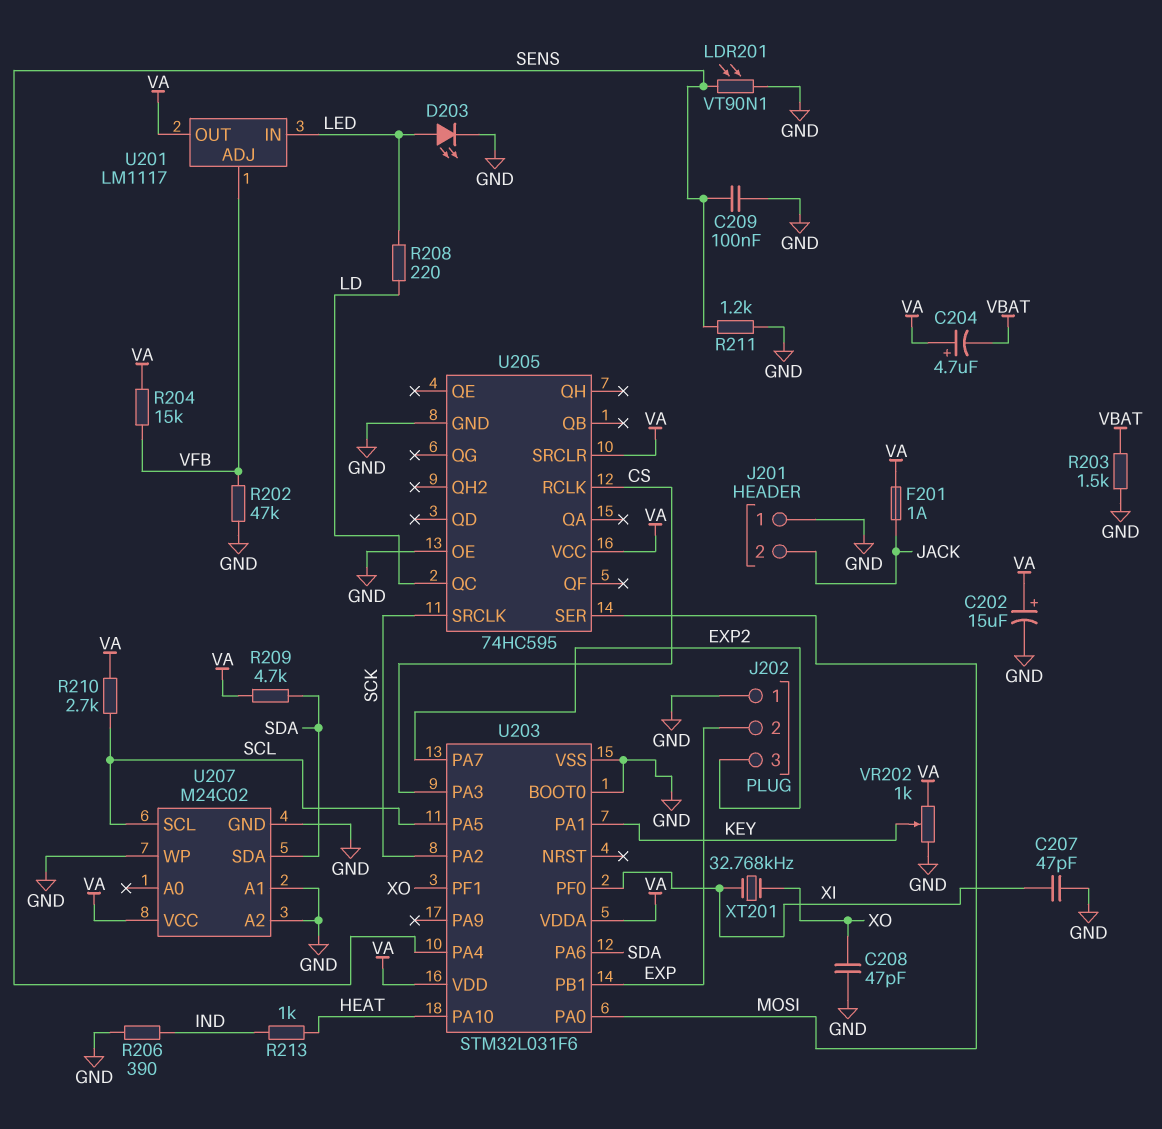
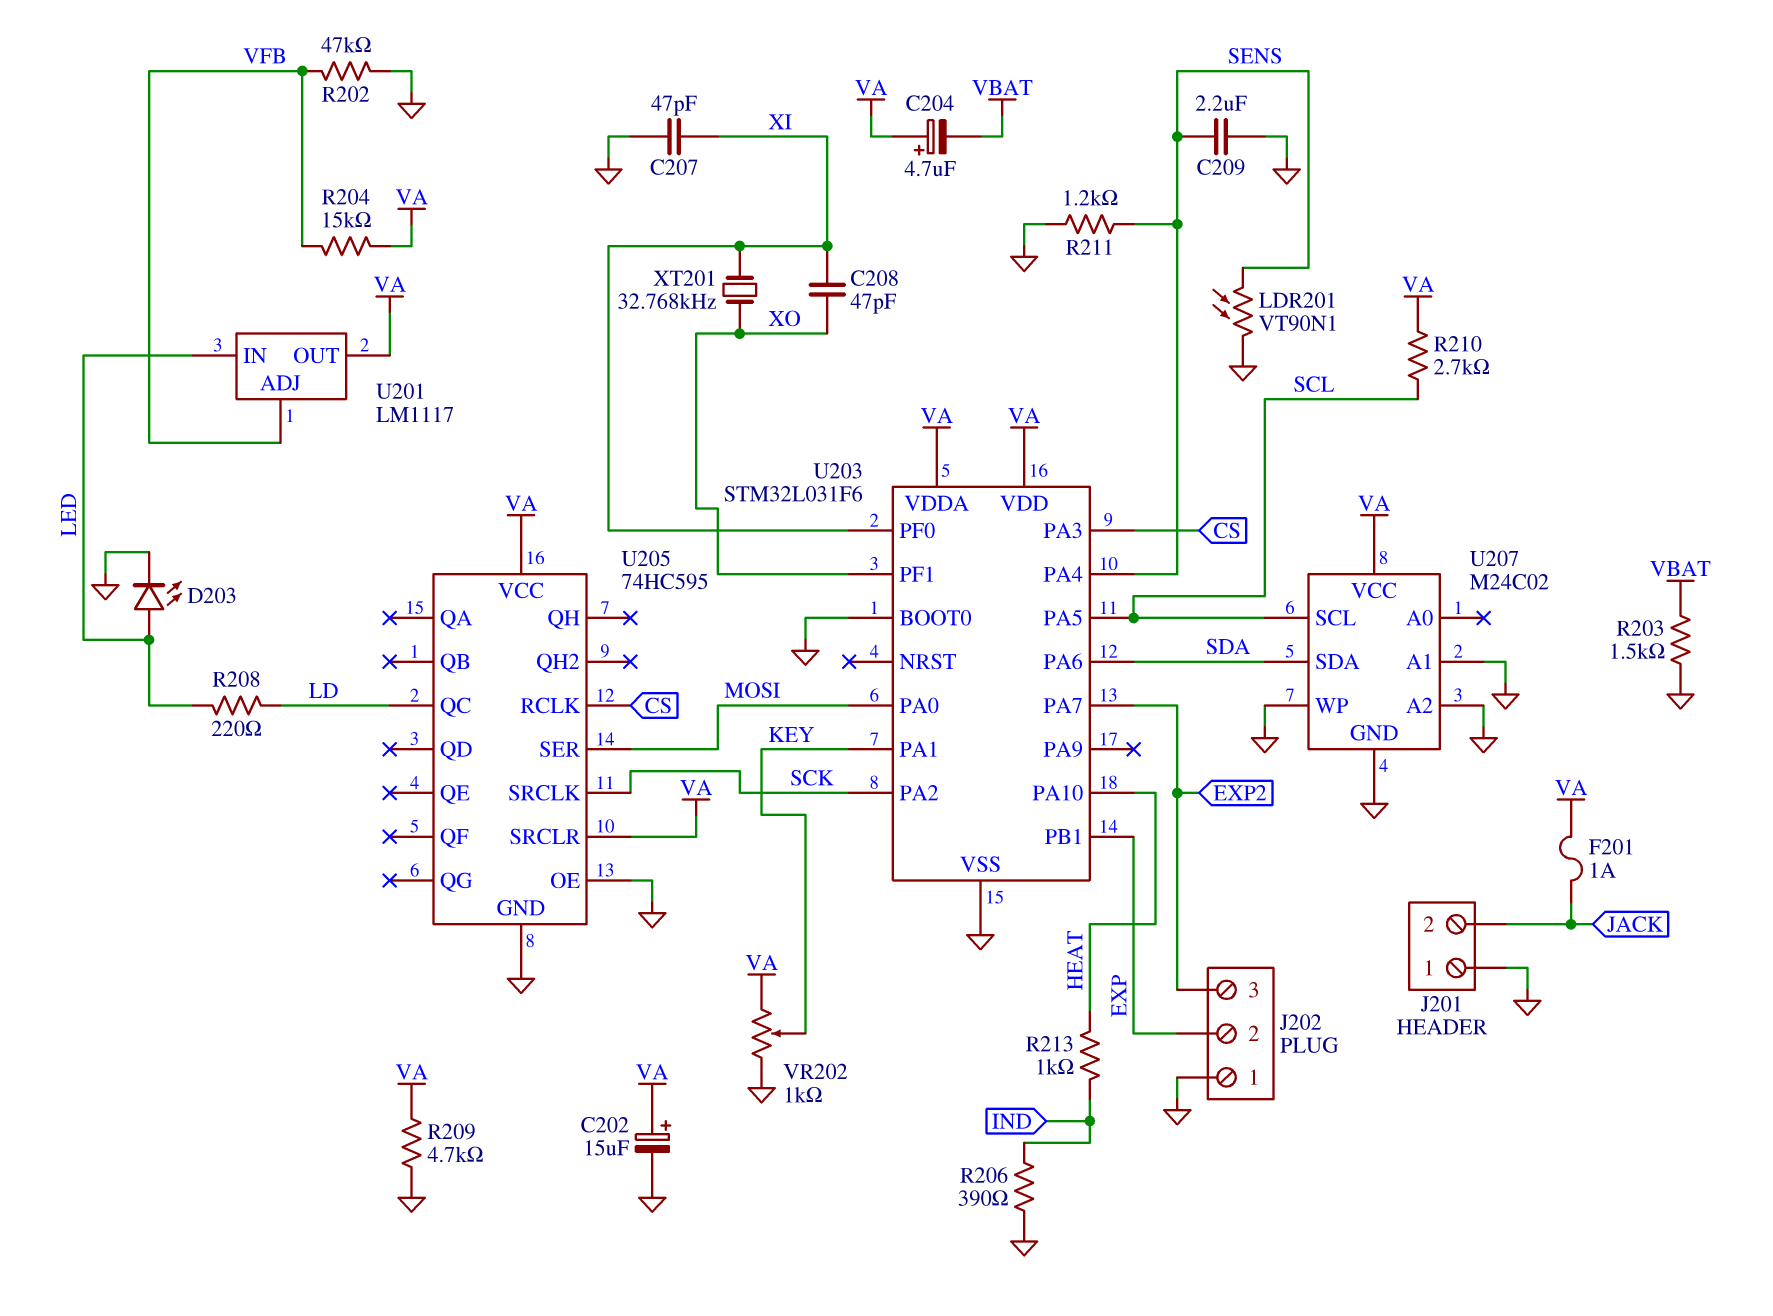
C208: 47pF (GND, XO) -> 47pF (XI, XO)
C209: 100nF (GND, SENS) -> 2.2uF (GND, SENS)
R209: 4.7k (SDA, VA) -> 4.7k (GND, VA)

